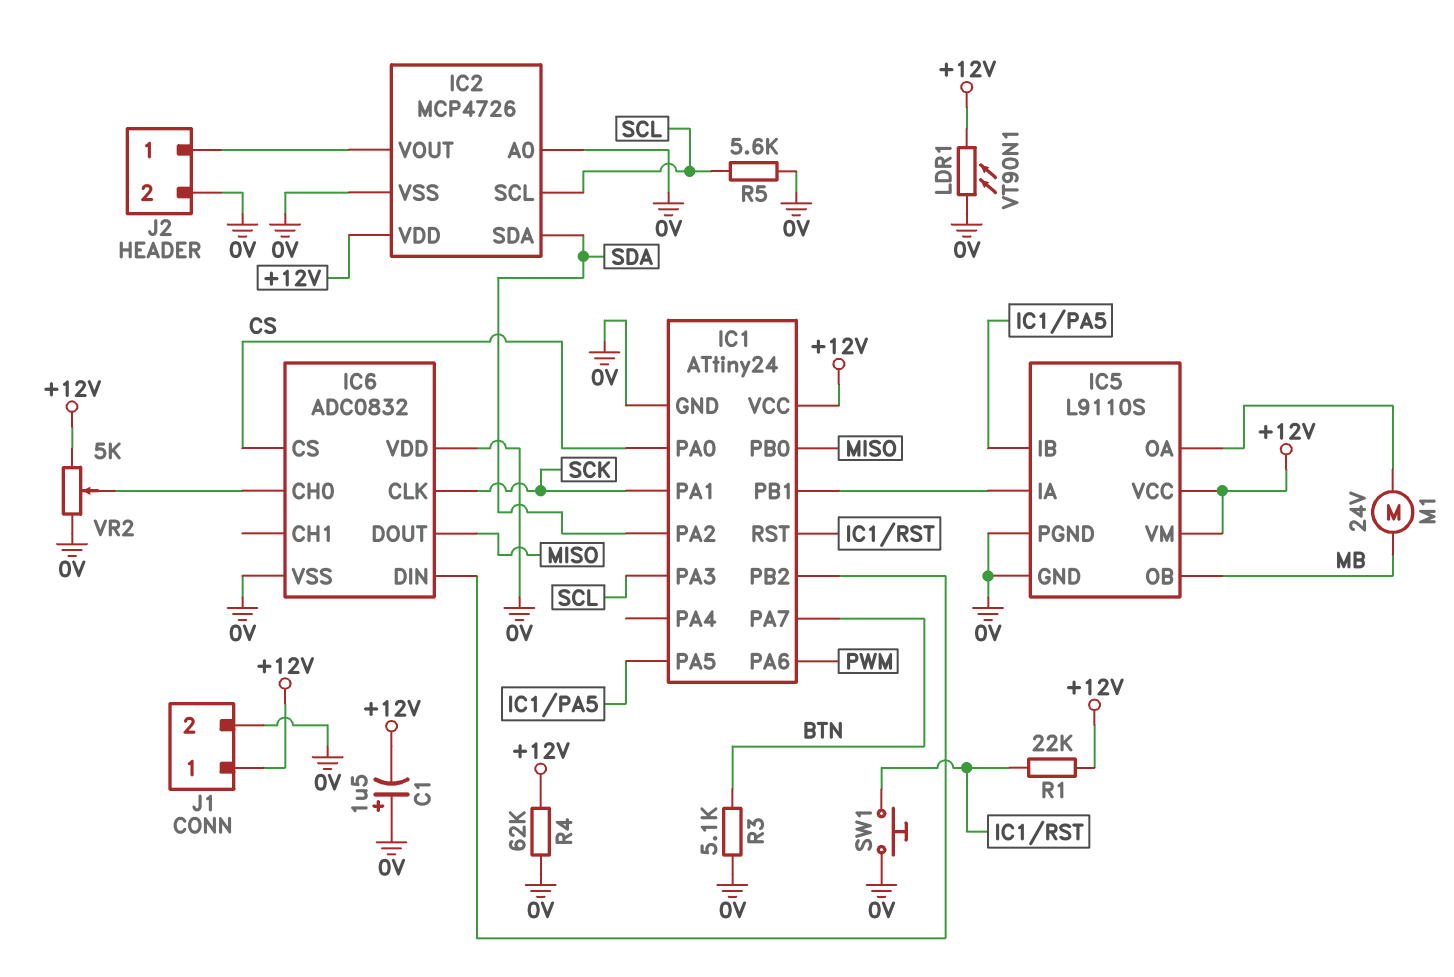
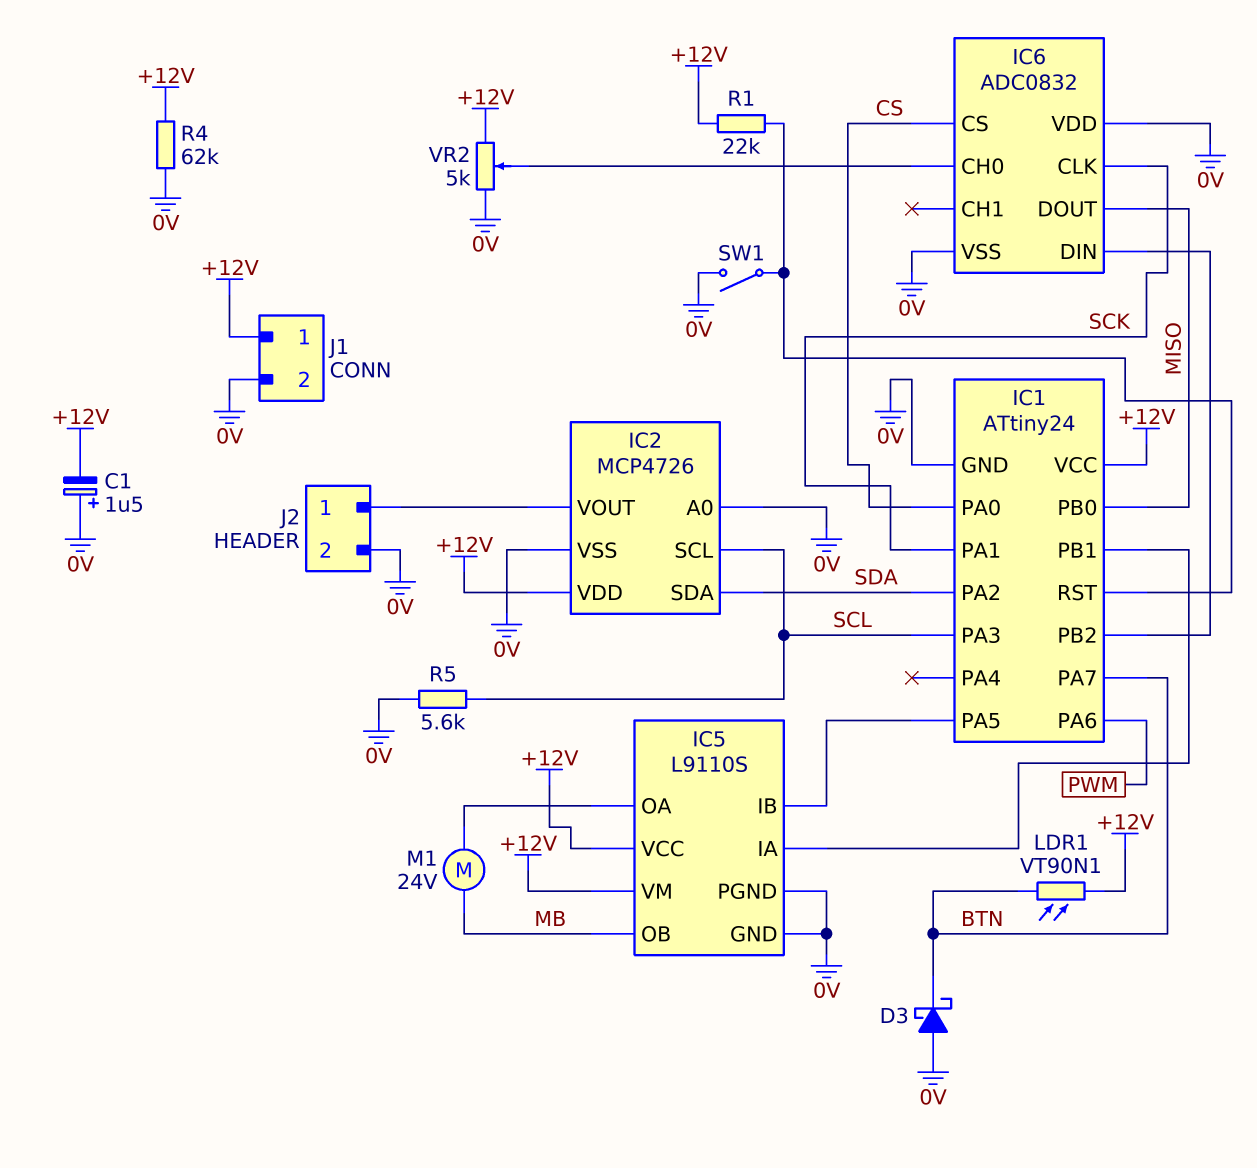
D3: none -> schottky (A 0V, K BTN)
LDR1: VT90N1 (+12V, 0V) -> VT90N1 (+12V, BTN)
R3: 5.1k (0V, BTN) -> none
SW1: button (0V, IC1/RST) -> switch (0V, IC1/RST)

